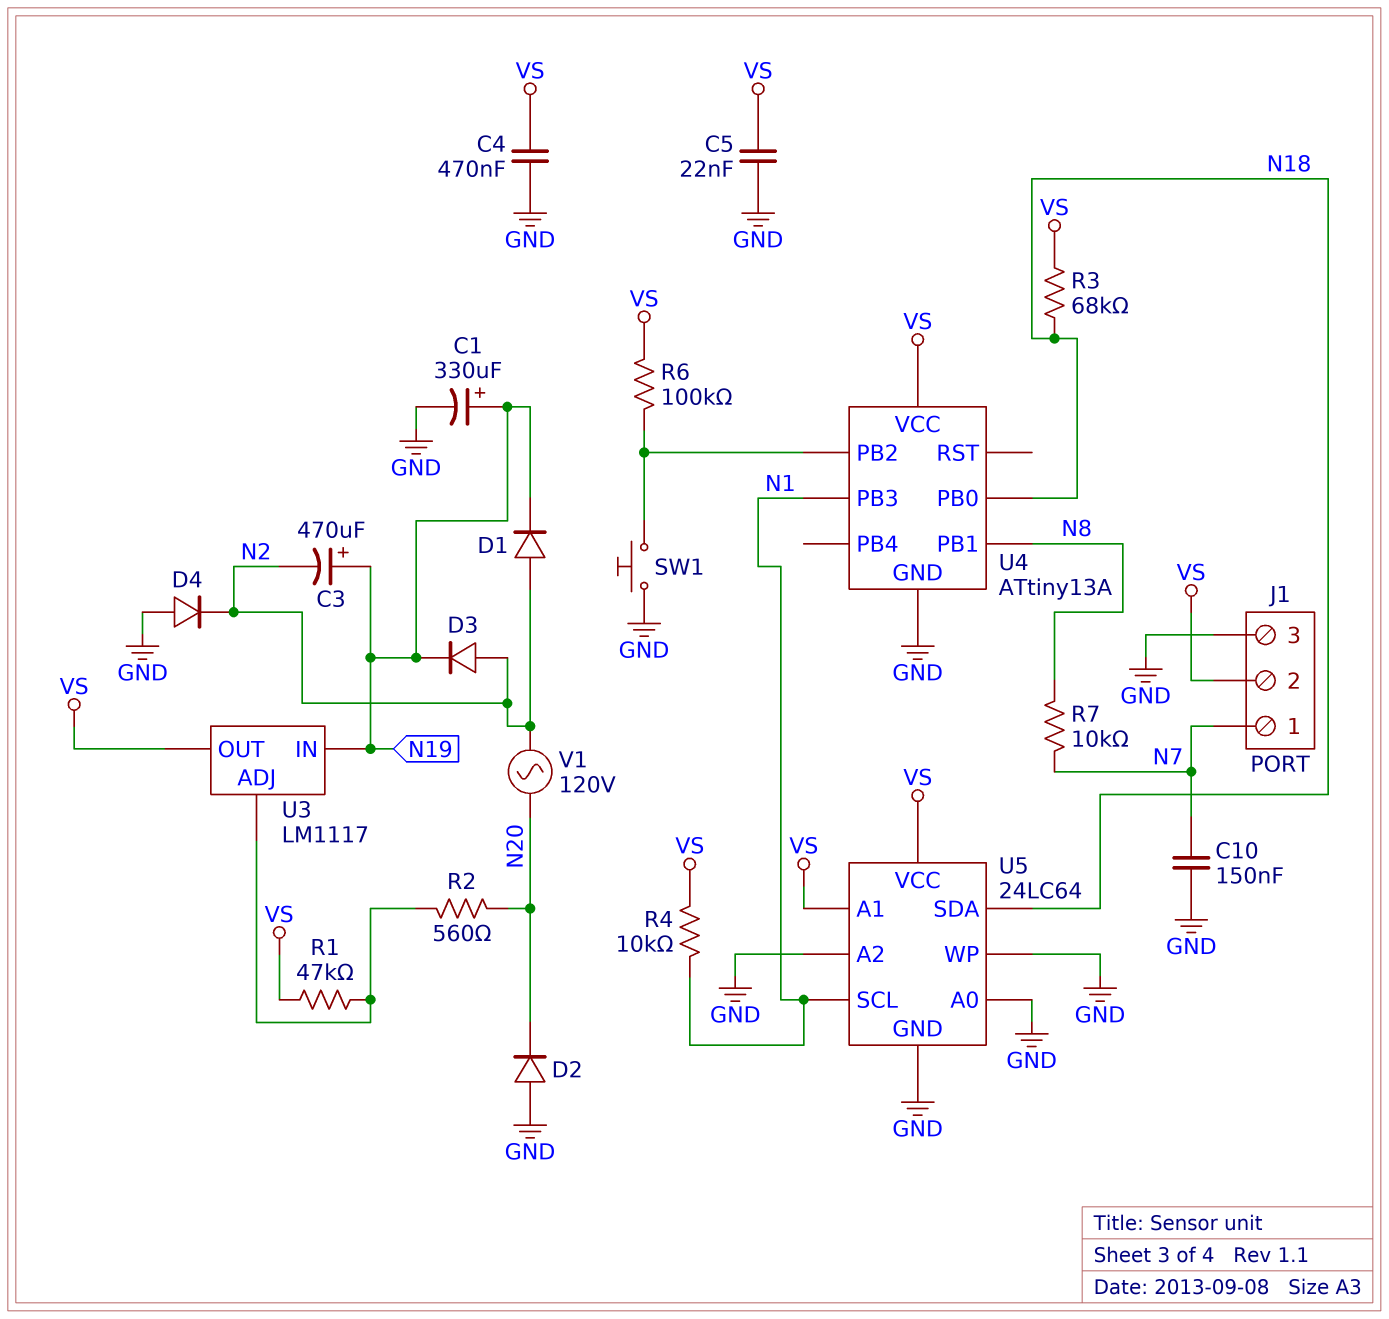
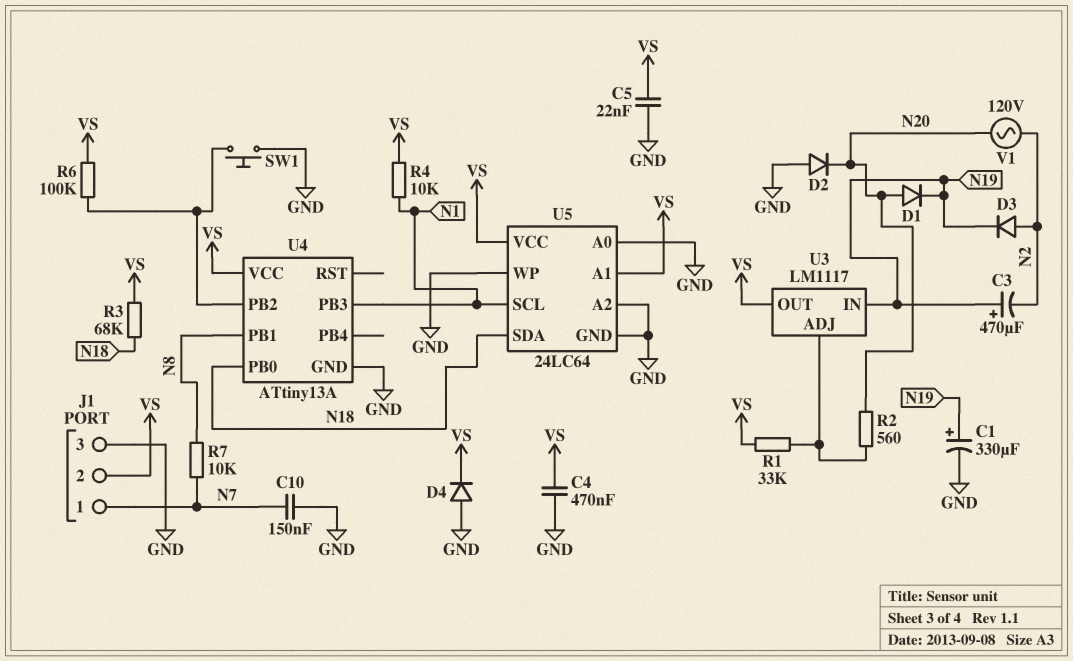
D1: diode (A N2, K N19) -> diode (A N20, K N19)
D4: diode (A GND, K N2) -> diode (A GND, K VS)
R1: 47k (U3/ADJ, VS) -> 33k (U3/ADJ, VS)

